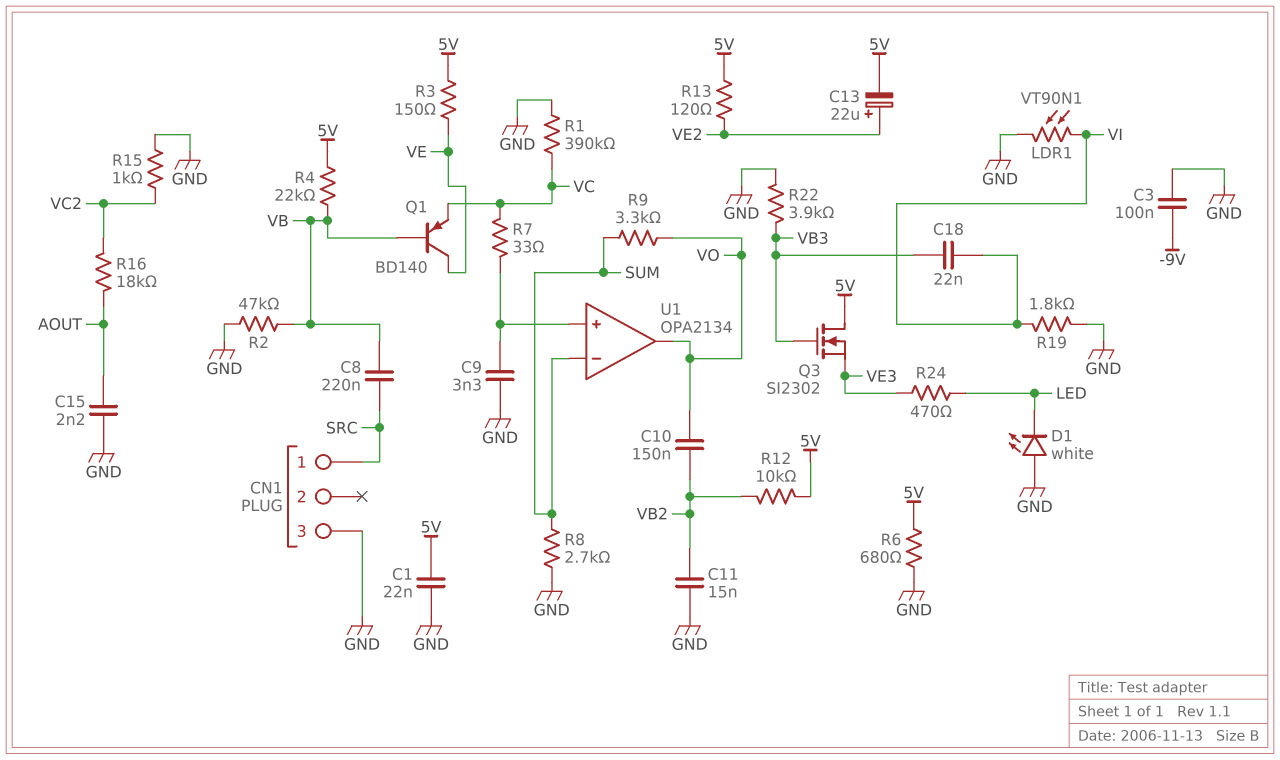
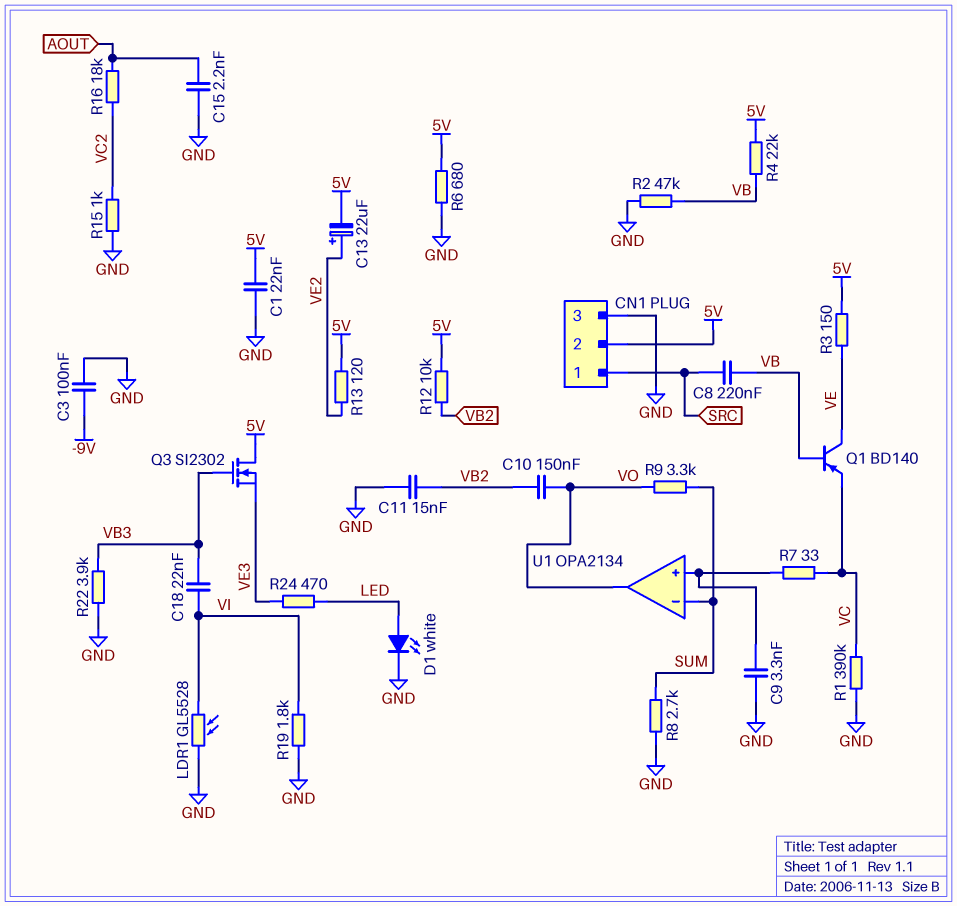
CN1 pin 2: none -> 5V
D1: LED white (A GND, K LED) -> LED white (A LED, K GND)
LDR1: VT90N1 (GND, VI) -> GL5528 (GND, VI)

